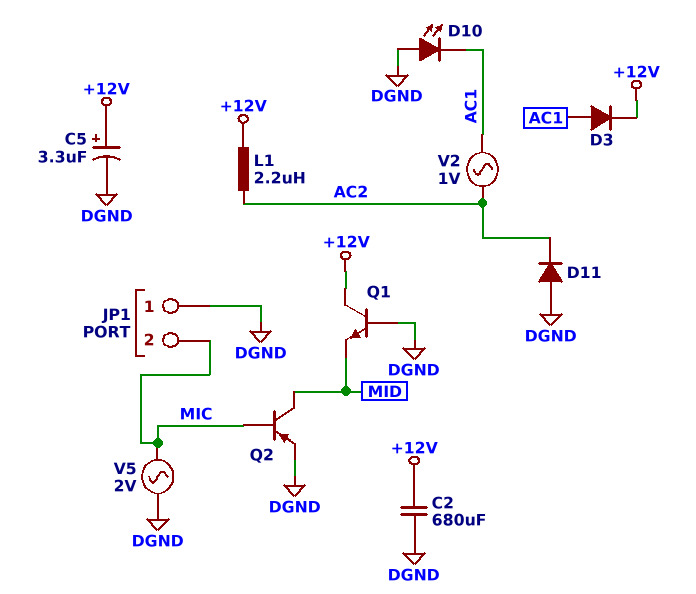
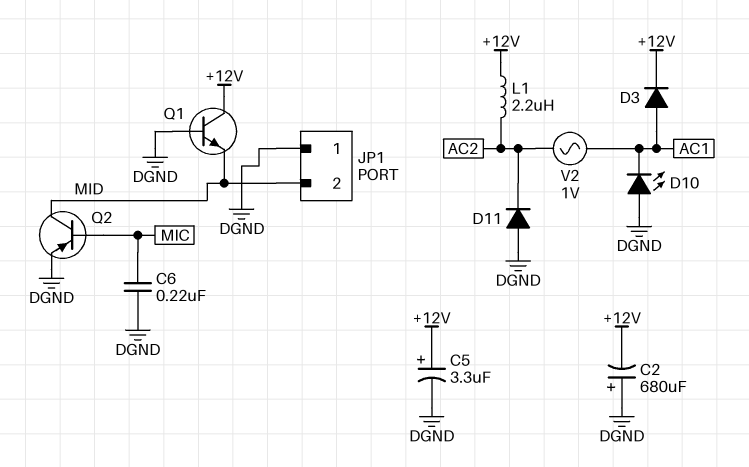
C2: 680uF (+12V, DGND) -> 680uF (plus DGND, minus +12V)
C6: none -> 220nF (DGND, MIC)
JP1 pin 2: MIC -> MID
V5: AC 2V (DGND, MIC) -> none

